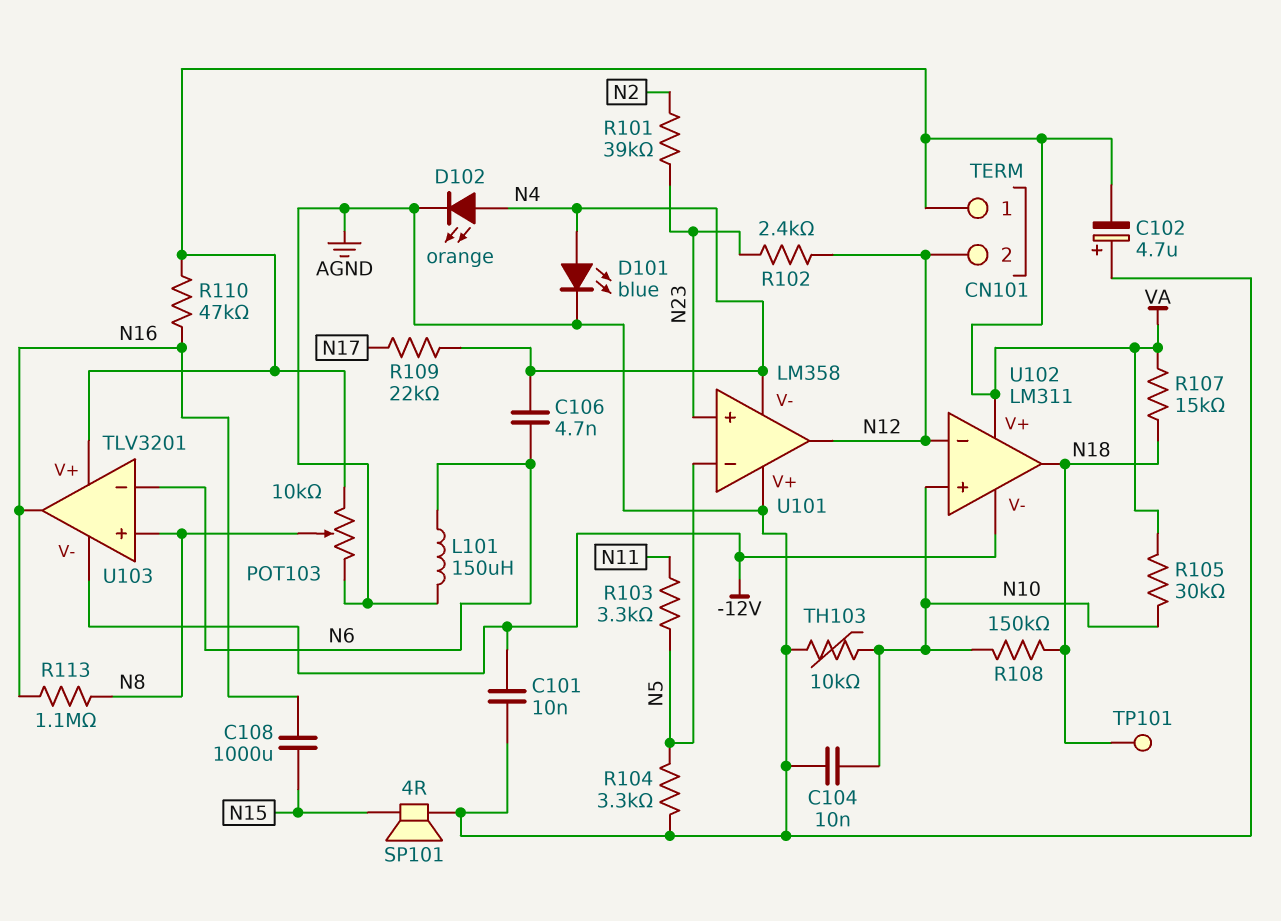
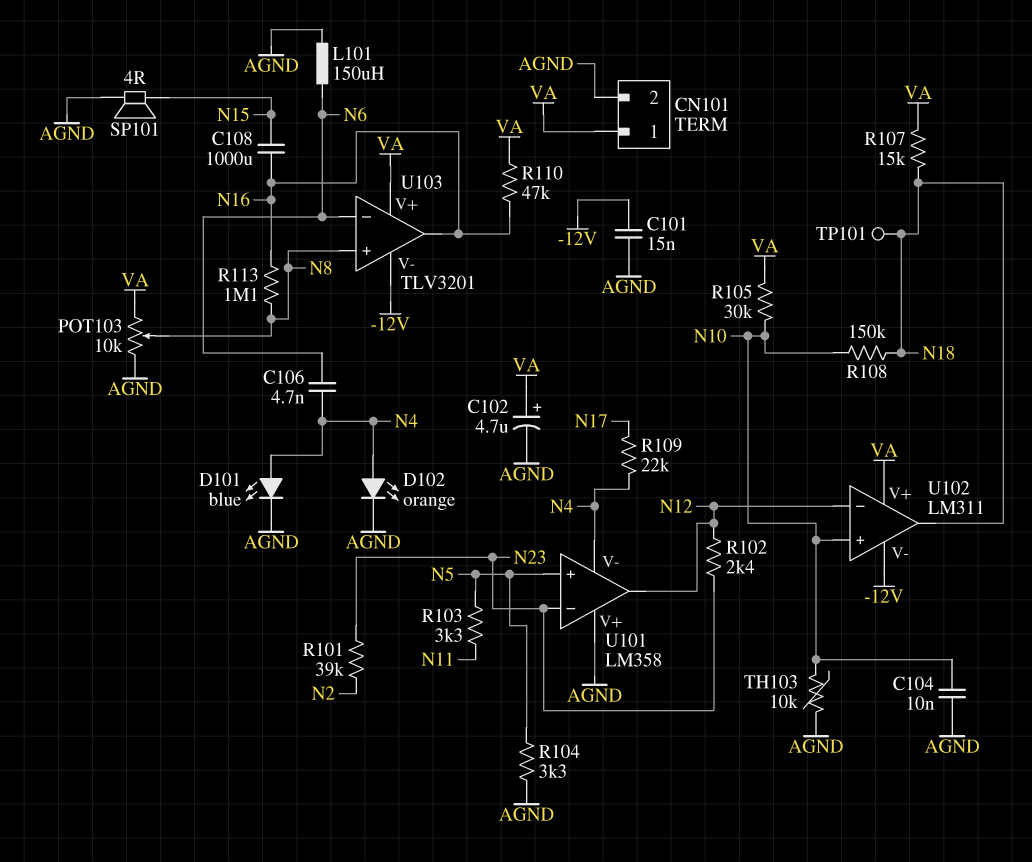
C101: 10nF (-12V, AGND) -> 15nF (-12V, AGND)
C102: 4.7uF (plus AGND, minus VA) -> 4.7uF (plus VA, minus AGND)
CN101 pin 2: N12 -> AGND
U101 pin in+: N23 -> N5
U101 pin in-: N5 -> N23

